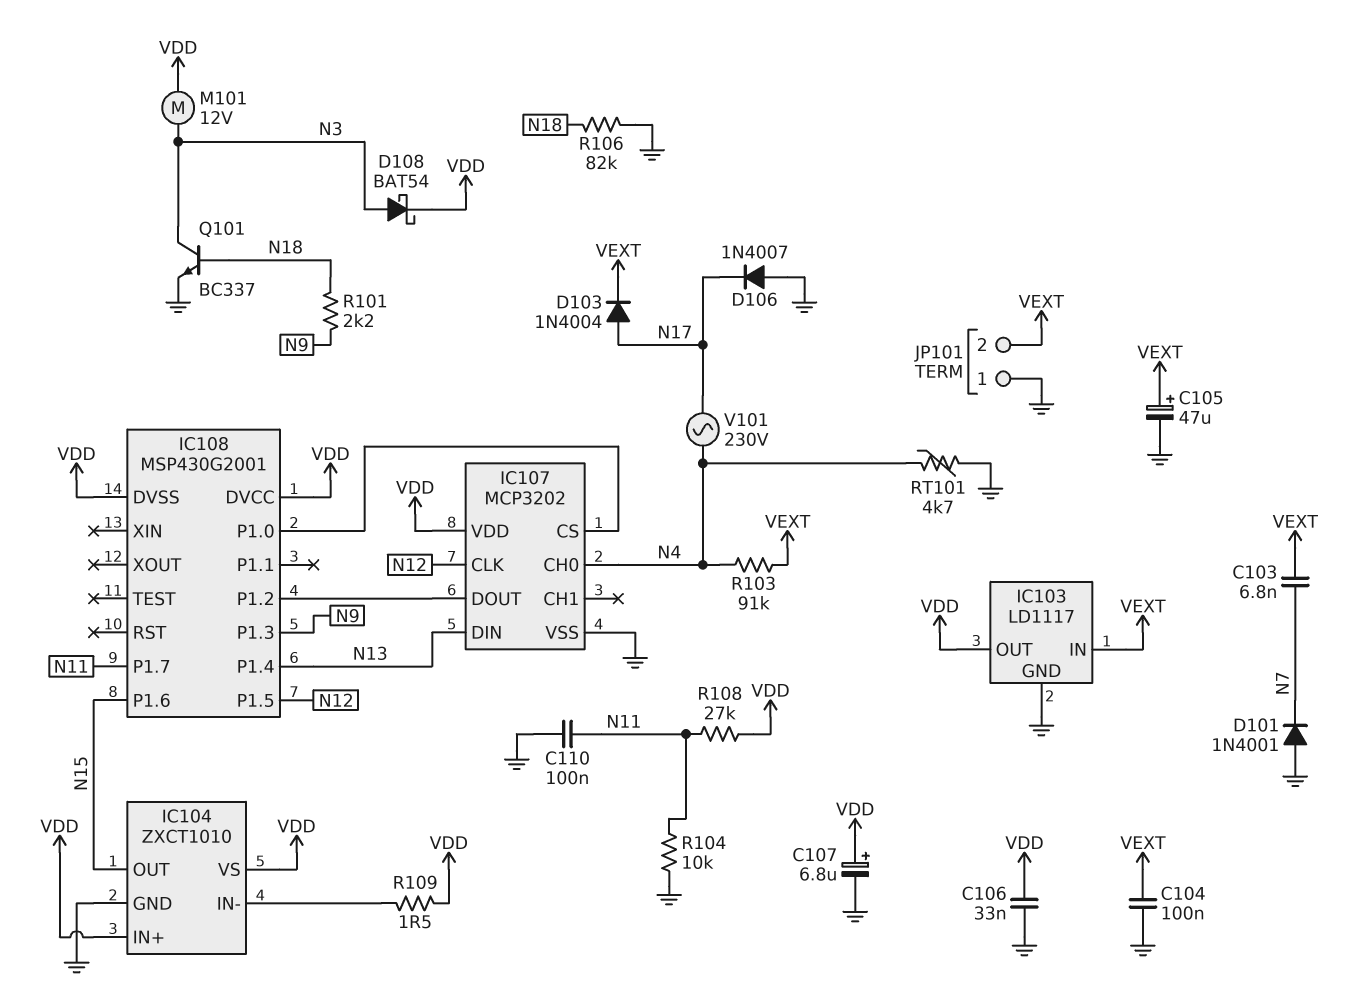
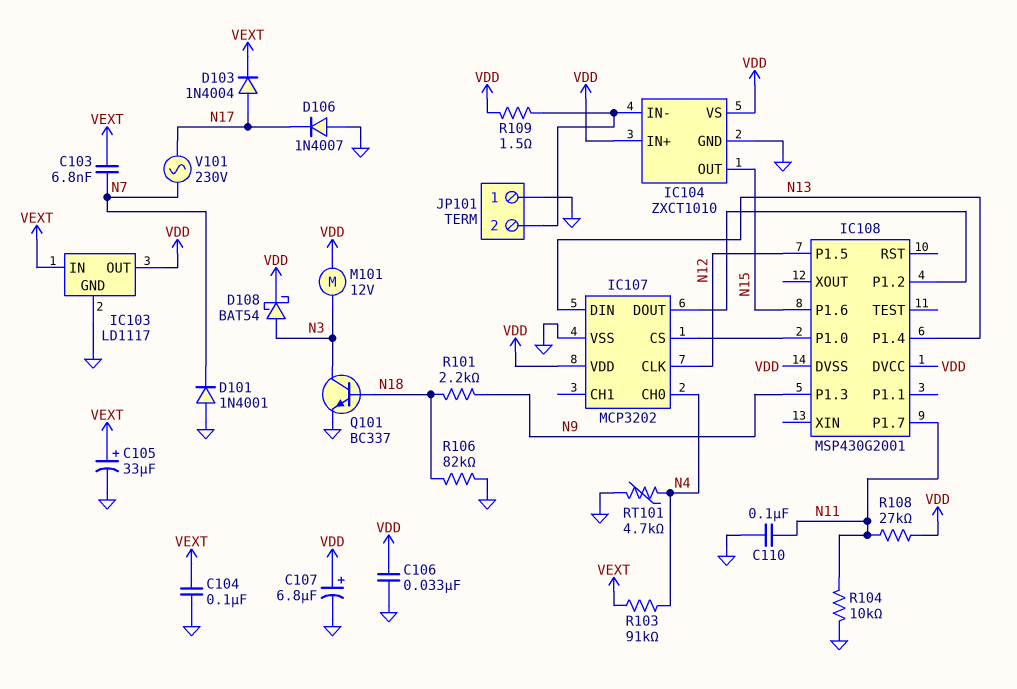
C105: 47uF (plus VEXT, minus GND) -> 33uF (plus VEXT, minus GND)
JP101 pin 2: VEXT -> IC104/IN-
V101: AC 230V (N4, N17) -> AC 230V (N7, N17)

